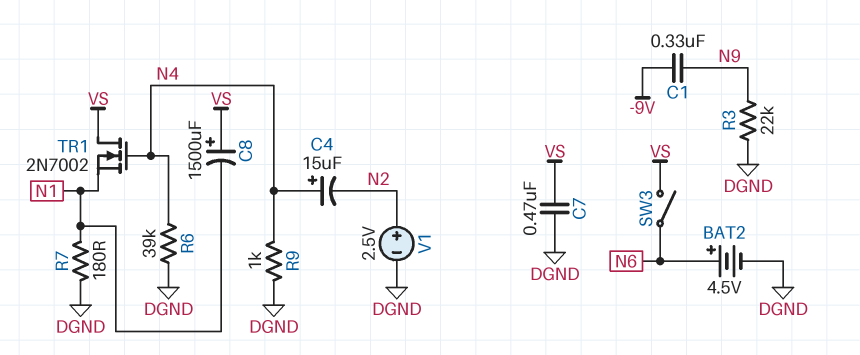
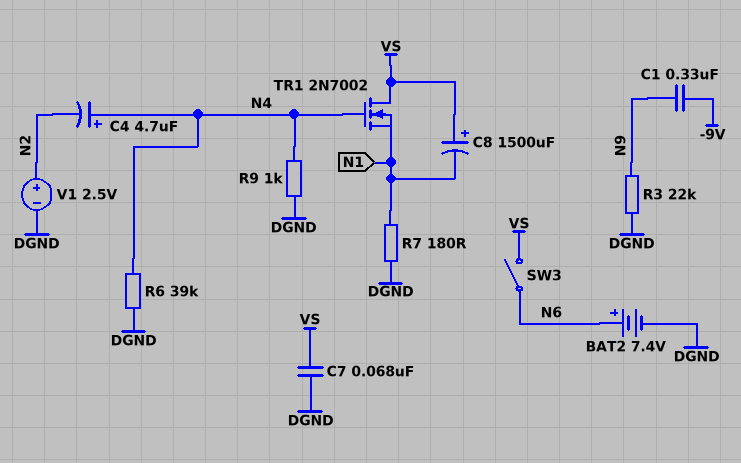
BAT2: 4.5V (plus N6, minus DGND) -> 7.4V (plus N6, minus DGND)
C4: 15uF (plus N4, minus N2) -> 4.7uF (plus N4, minus N2)
C7: 470nF (DGND, VS) -> 68nF (DGND, VS)

